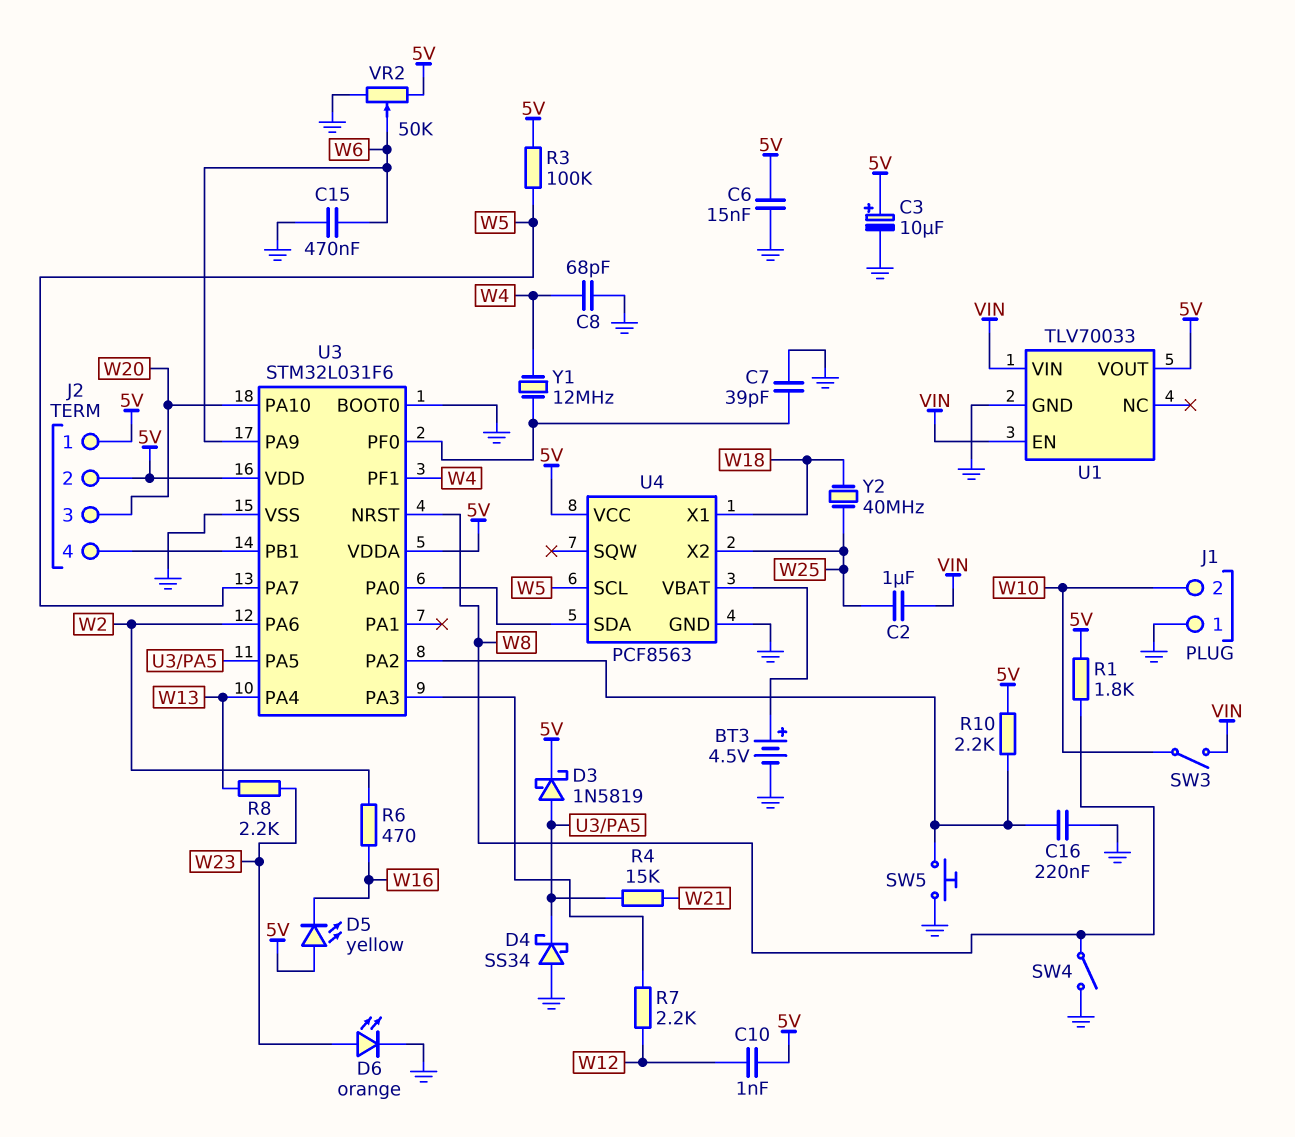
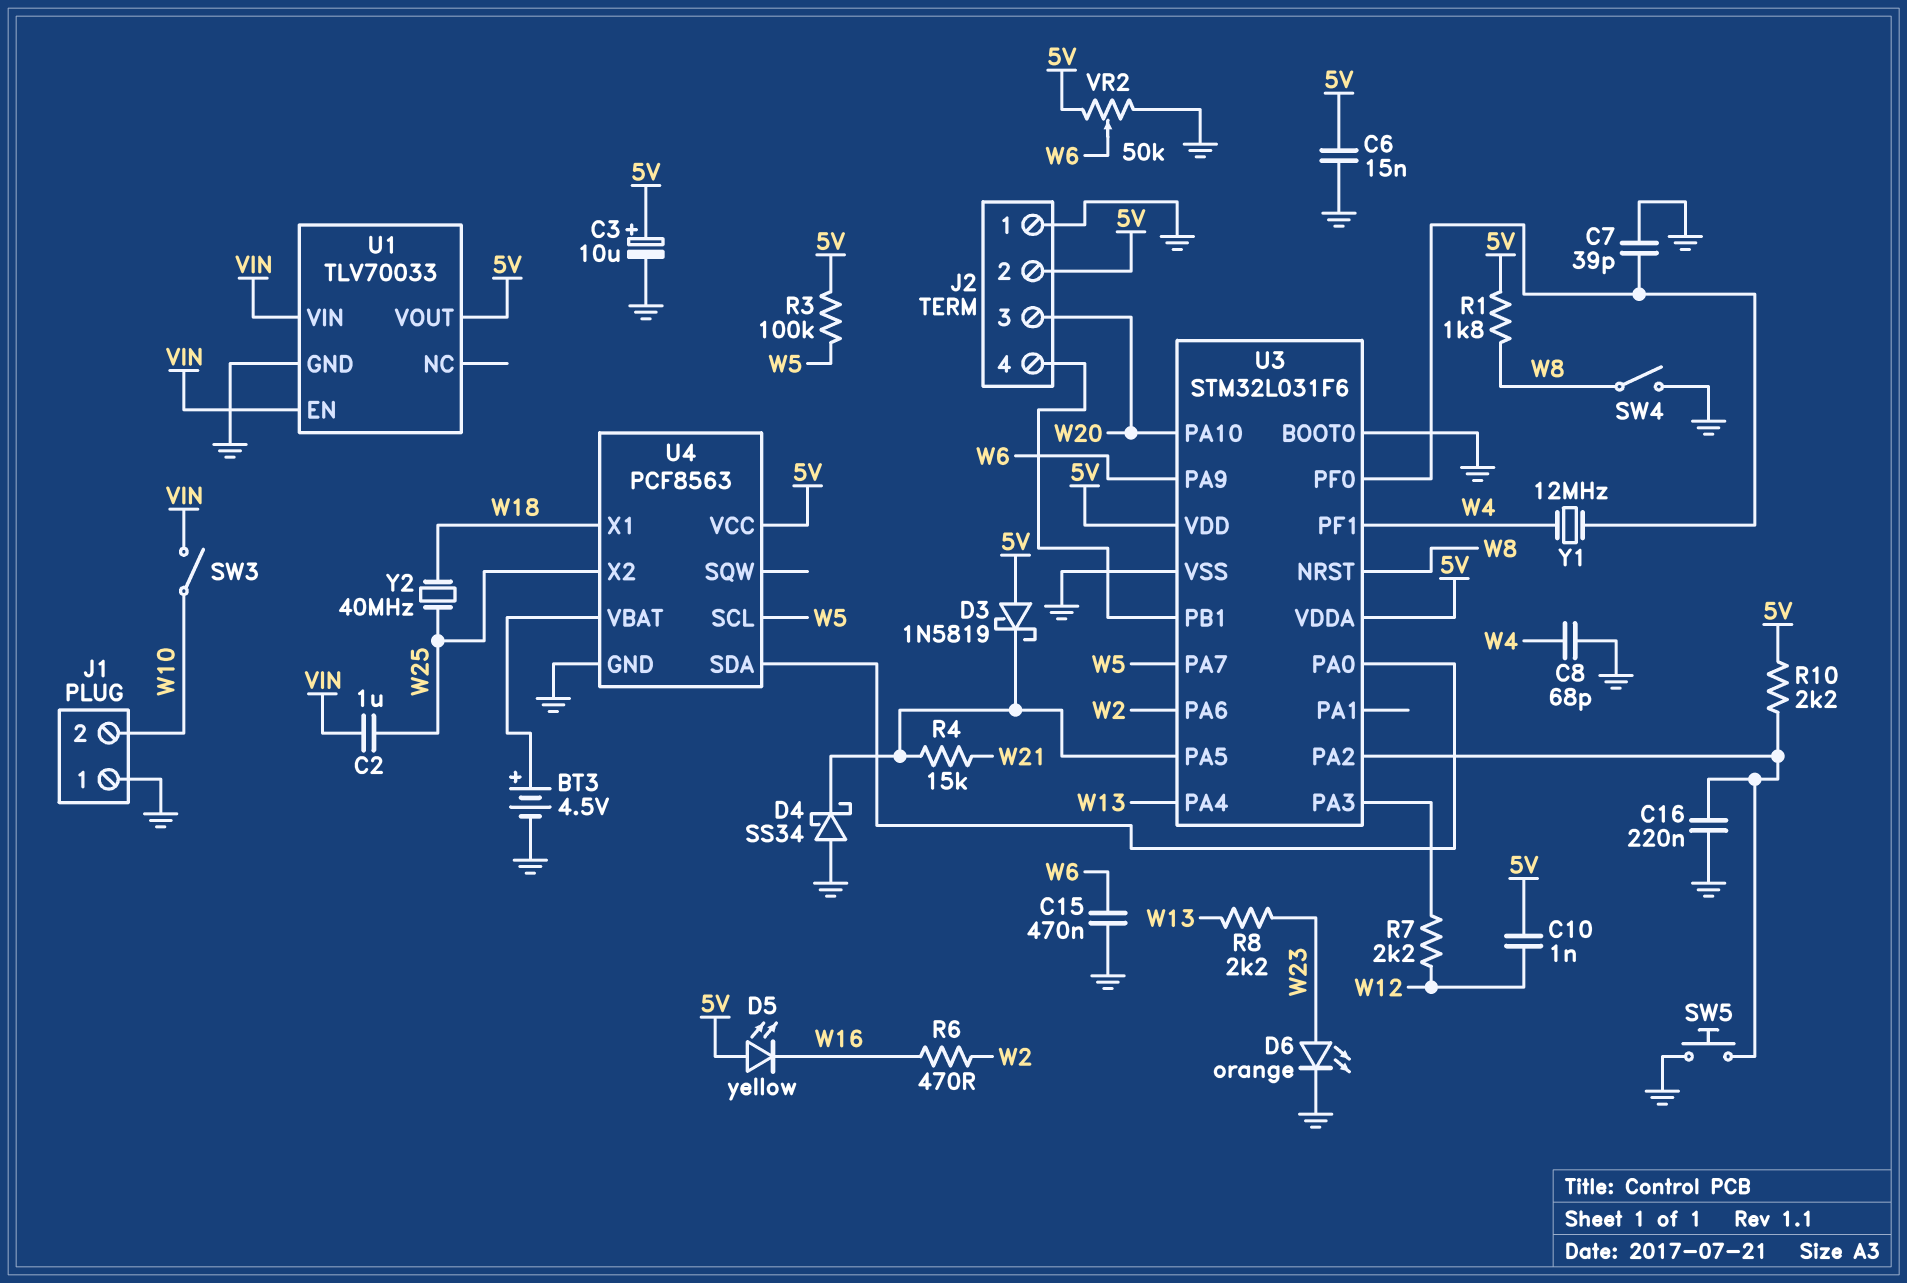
D3: schottky 1N5819 (A U3/PA5, K 5V) -> schottky 1N5819 (A 5V, K U3/PA5)
J2 pin 1: 5V -> GND

